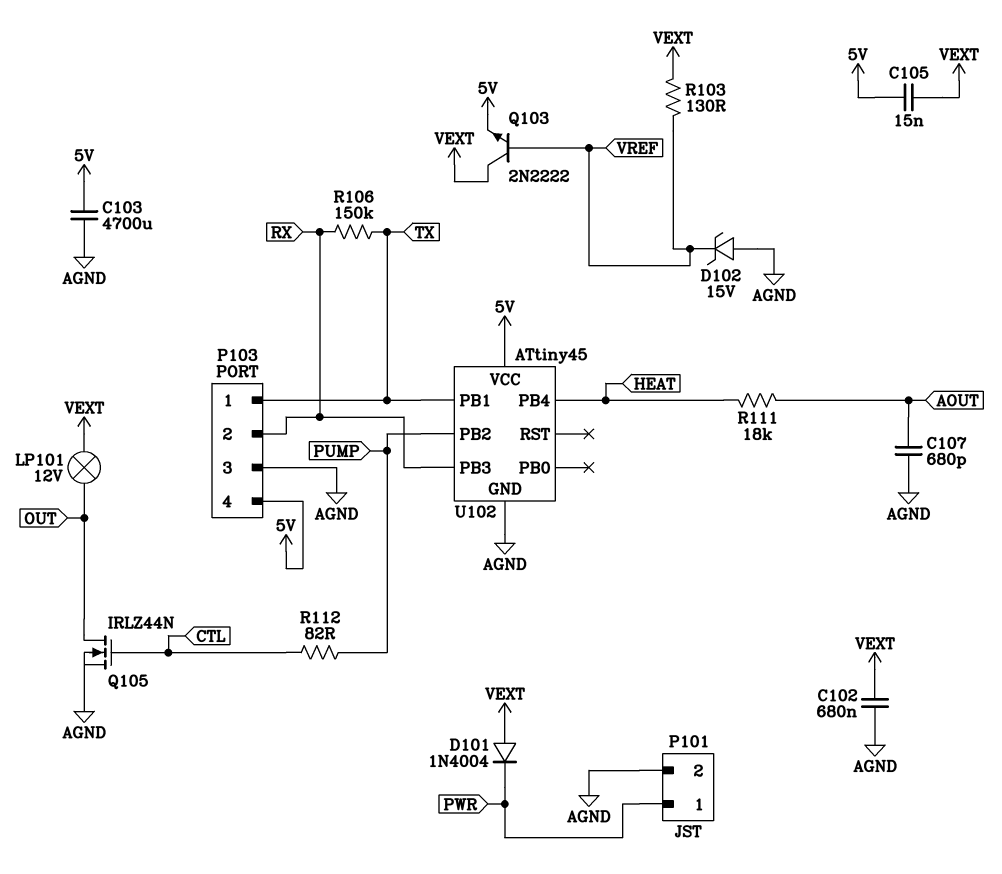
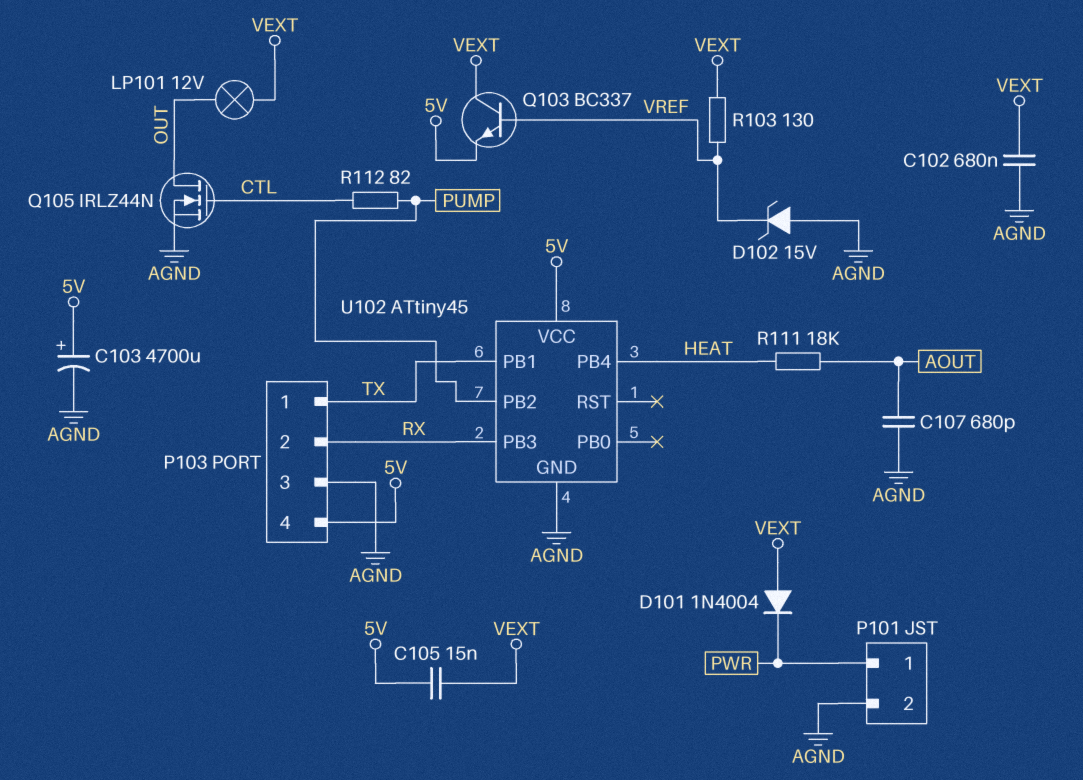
C103: 4700uF (5V, AGND) -> 4700uF (plus 5V, minus AGND)
Q103: NPN 2N2222 (B VREF, C VEXT, E 5V) -> NPN BC337 (B VREF, C VEXT, E 5V)
R106: 150k (RX, TX) -> none

